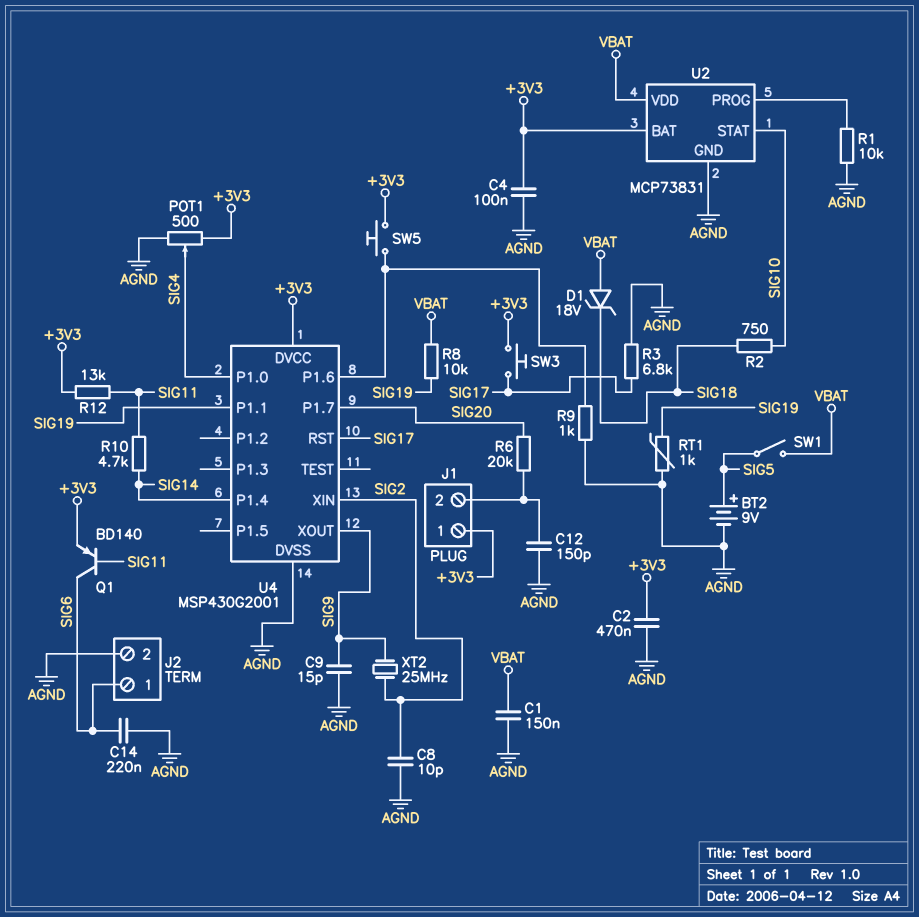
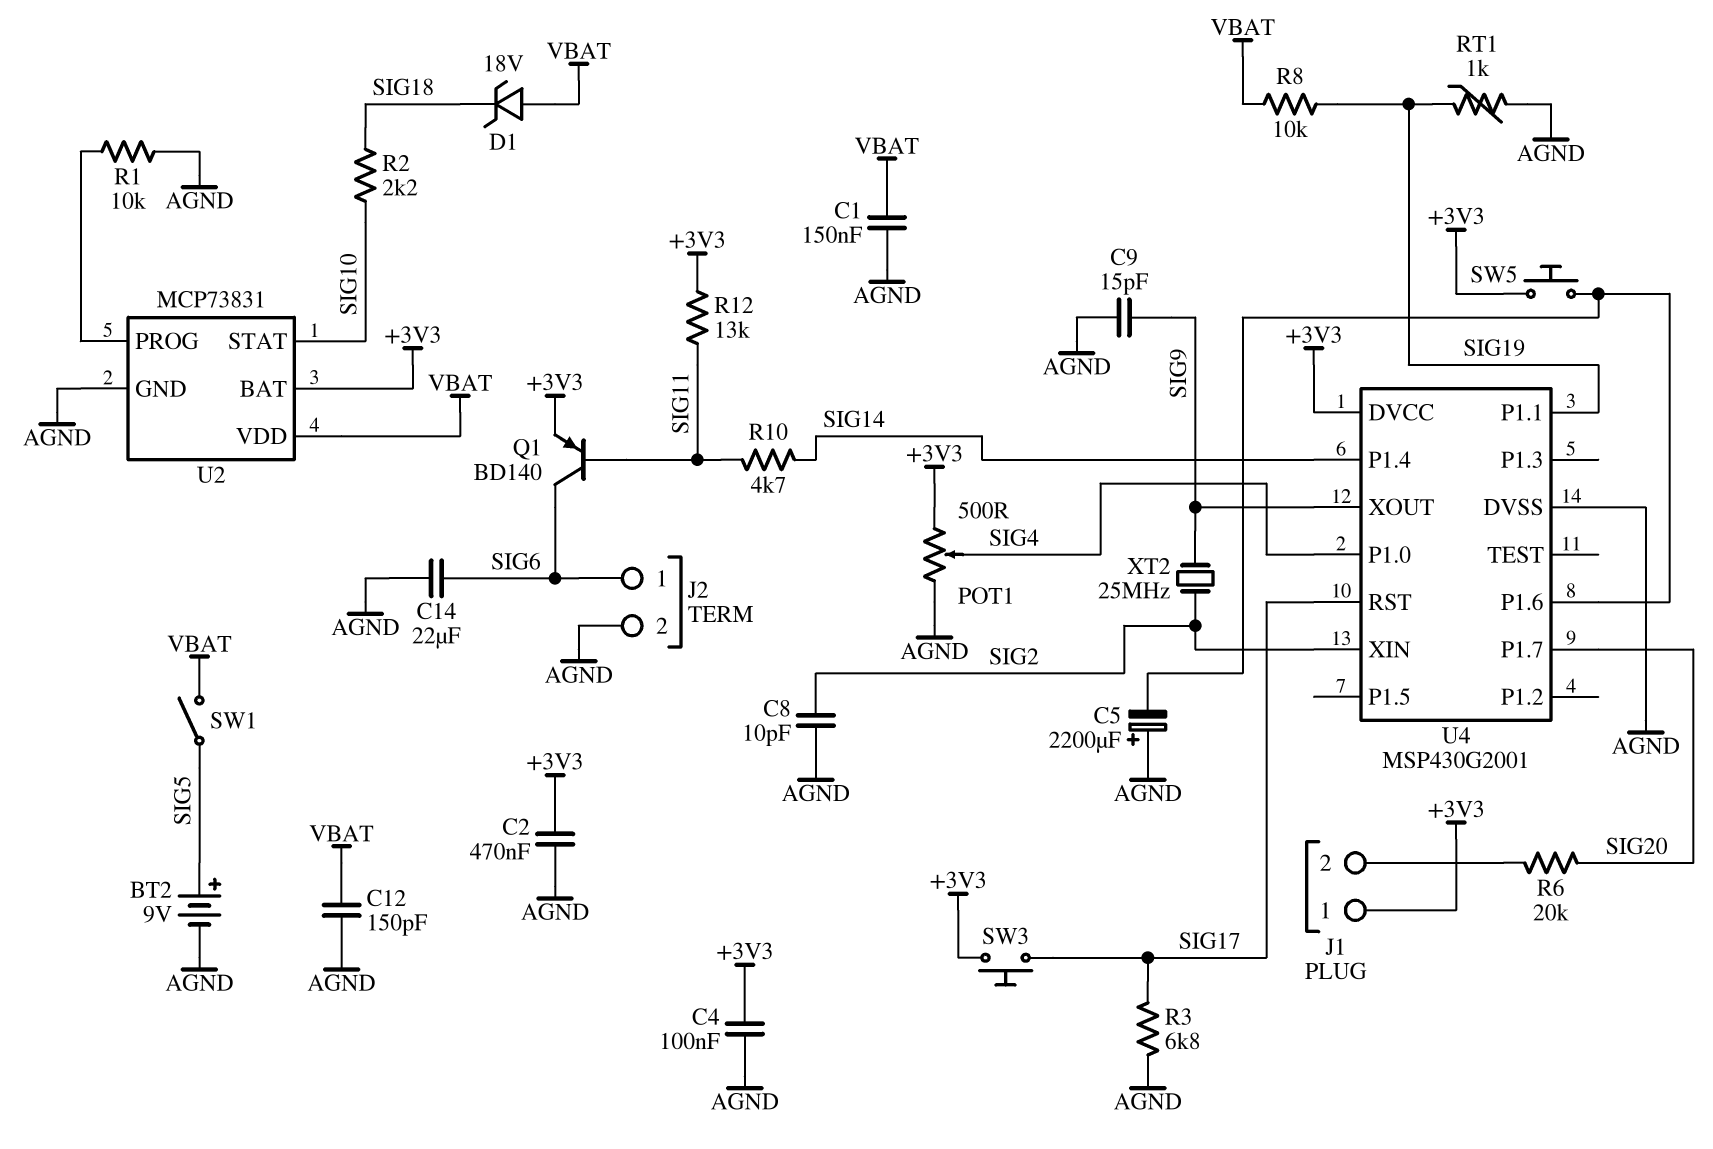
C5: none -> 2200uF (plus AGND, minus U4/P1.6)
C12: 150pF (AGND, J1/2) -> 150pF (AGND, VBAT)
C14: 220nF (AGND, SIG6) -> 22uF (AGND, SIG6)
R2: 750 (SIG10, SIG18) -> 2.2k (SIG10, SIG18)
R9: 1k (AGND, U4/P1.6) -> none

